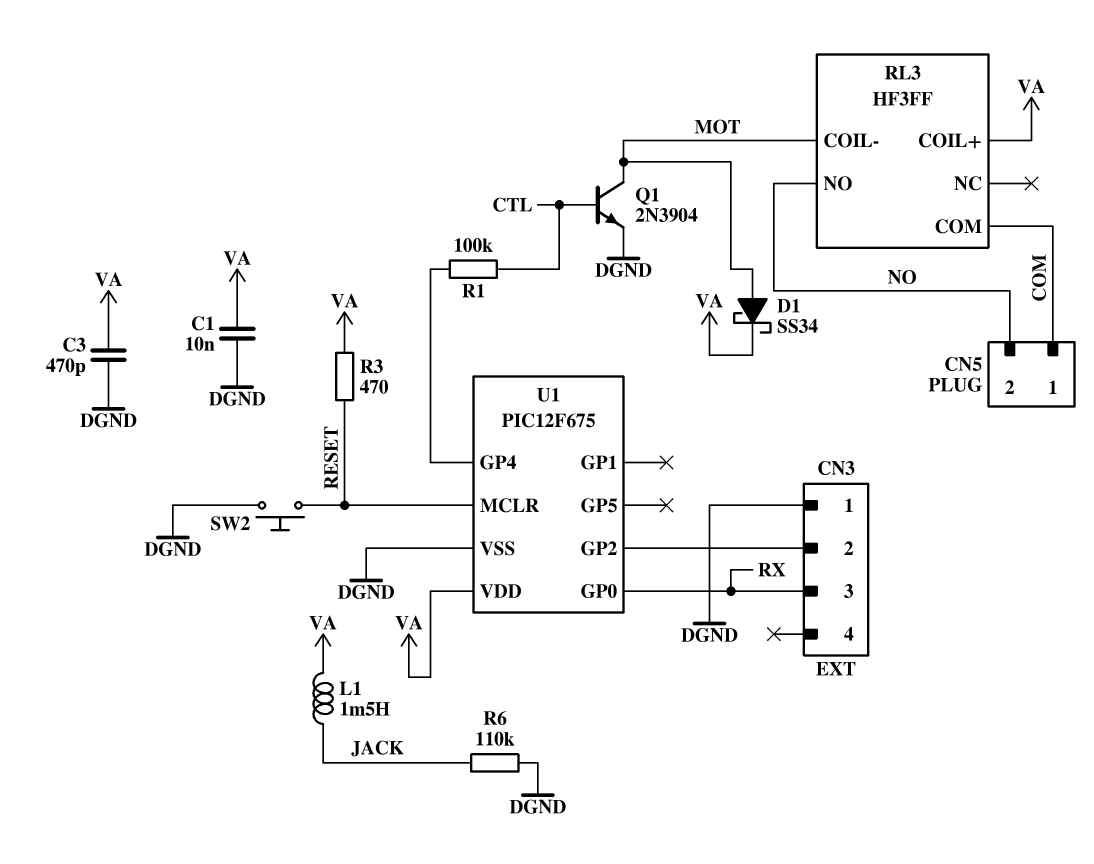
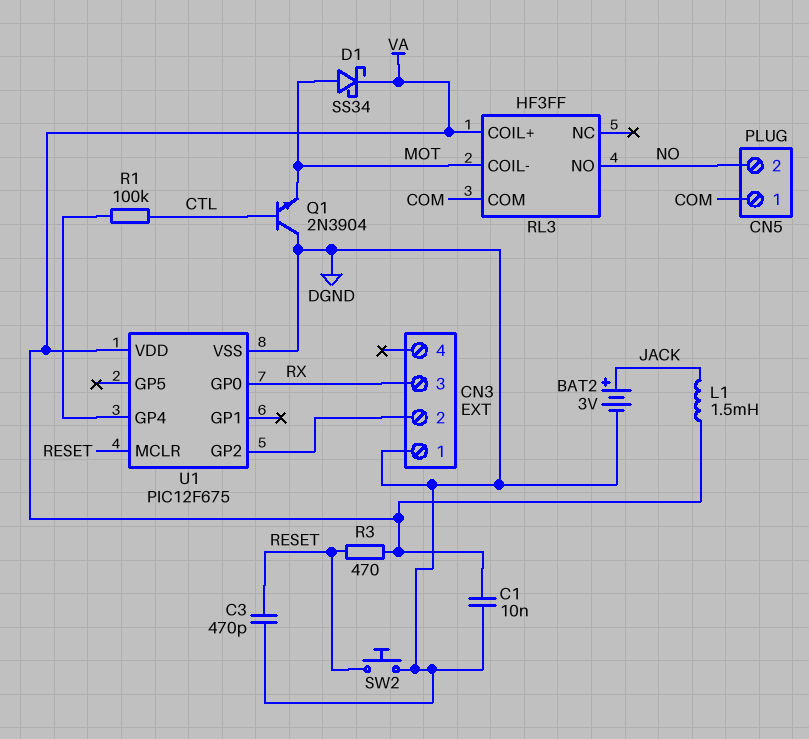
BAT2: none -> 3V (plus JACK, minus DGND)
C3: 470pF (DGND, VA) -> 470pF (DGND, RESET)
Q1: NPN 2N3904 (B CTL, C MOT, E DGND) -> NPN 2N3904 (B CTL, C DGND, E MOT)
R6: 110k (DGND, JACK) -> none

